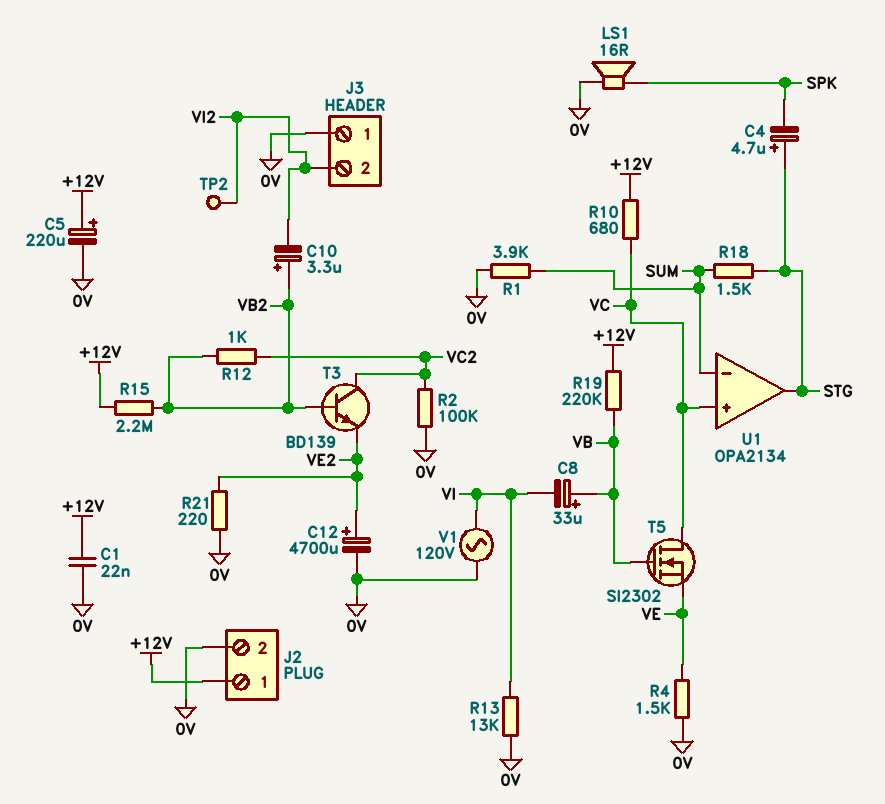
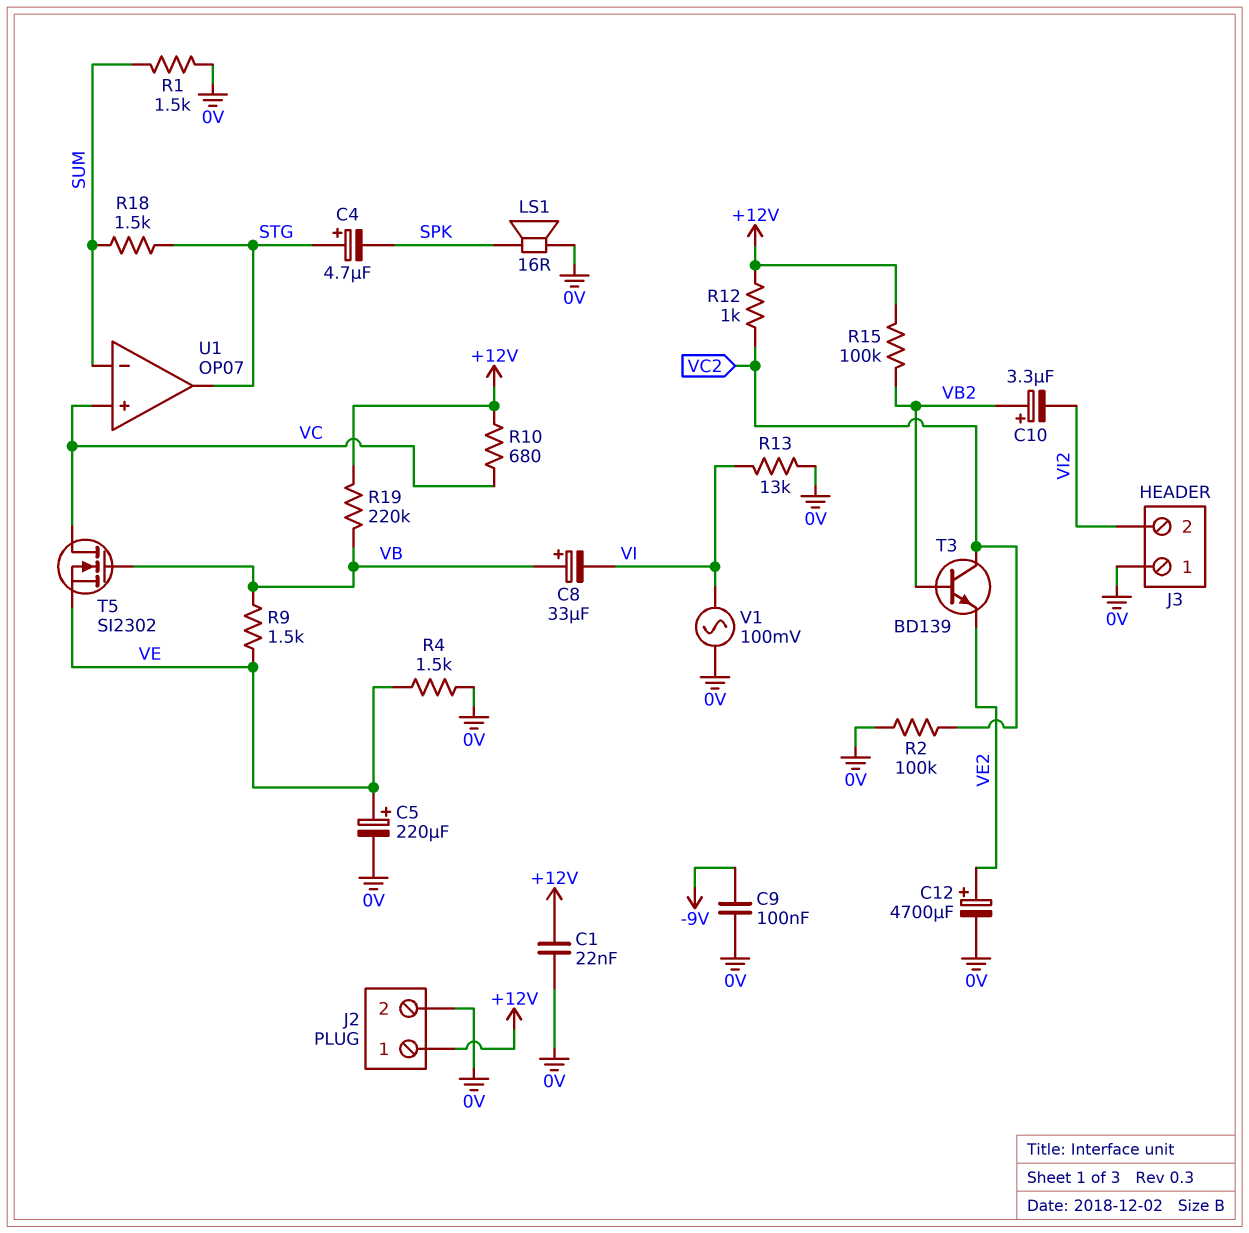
C5: 220uF (plus +12V, minus 0V) -> 220uF (plus VE, minus 0V)
C9: none -> 100nF (-9V, 0V)
R1: 3.9k (0V, SUM) -> 1.5k (0V, SUM)
R9: none -> 1.5k (VB, VE)
R12: 1k (VB2, VC2) -> 1k (+12V, VC2)
R15: 2.2M (+12V, VB2) -> 100k (+12V, VB2)
R21: 220 (0V, VE2) -> none
TP2: test point (VI2) -> none
U1: OPA2134 -> OP07
V1: AC 120V (0V, VI) -> AC 100mV (0V, VI)

